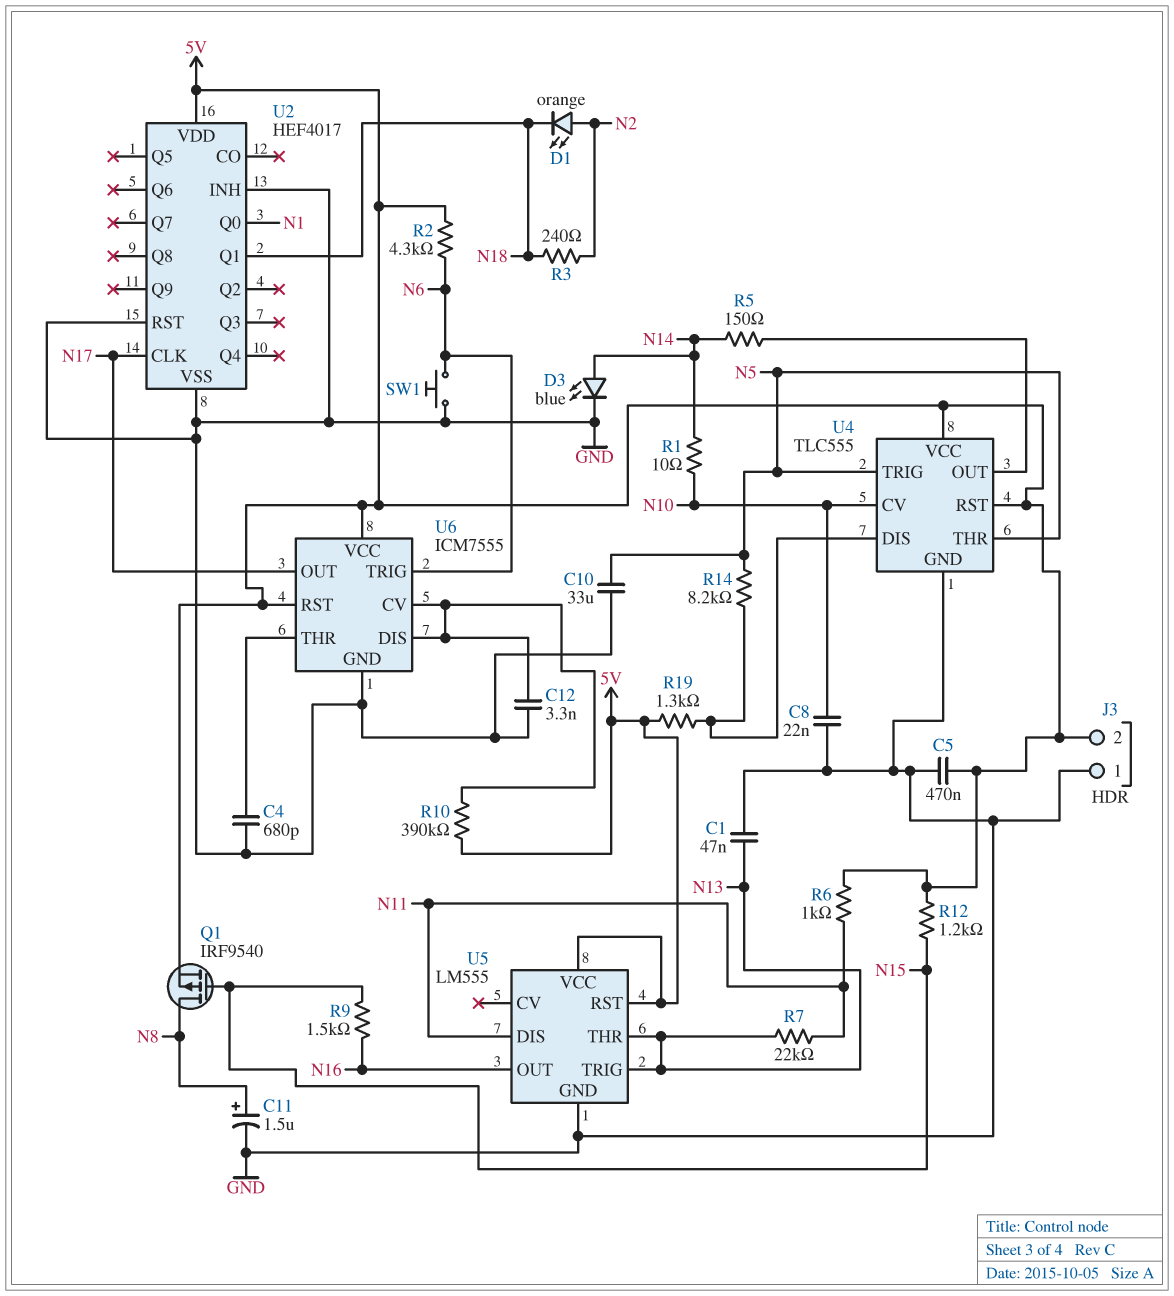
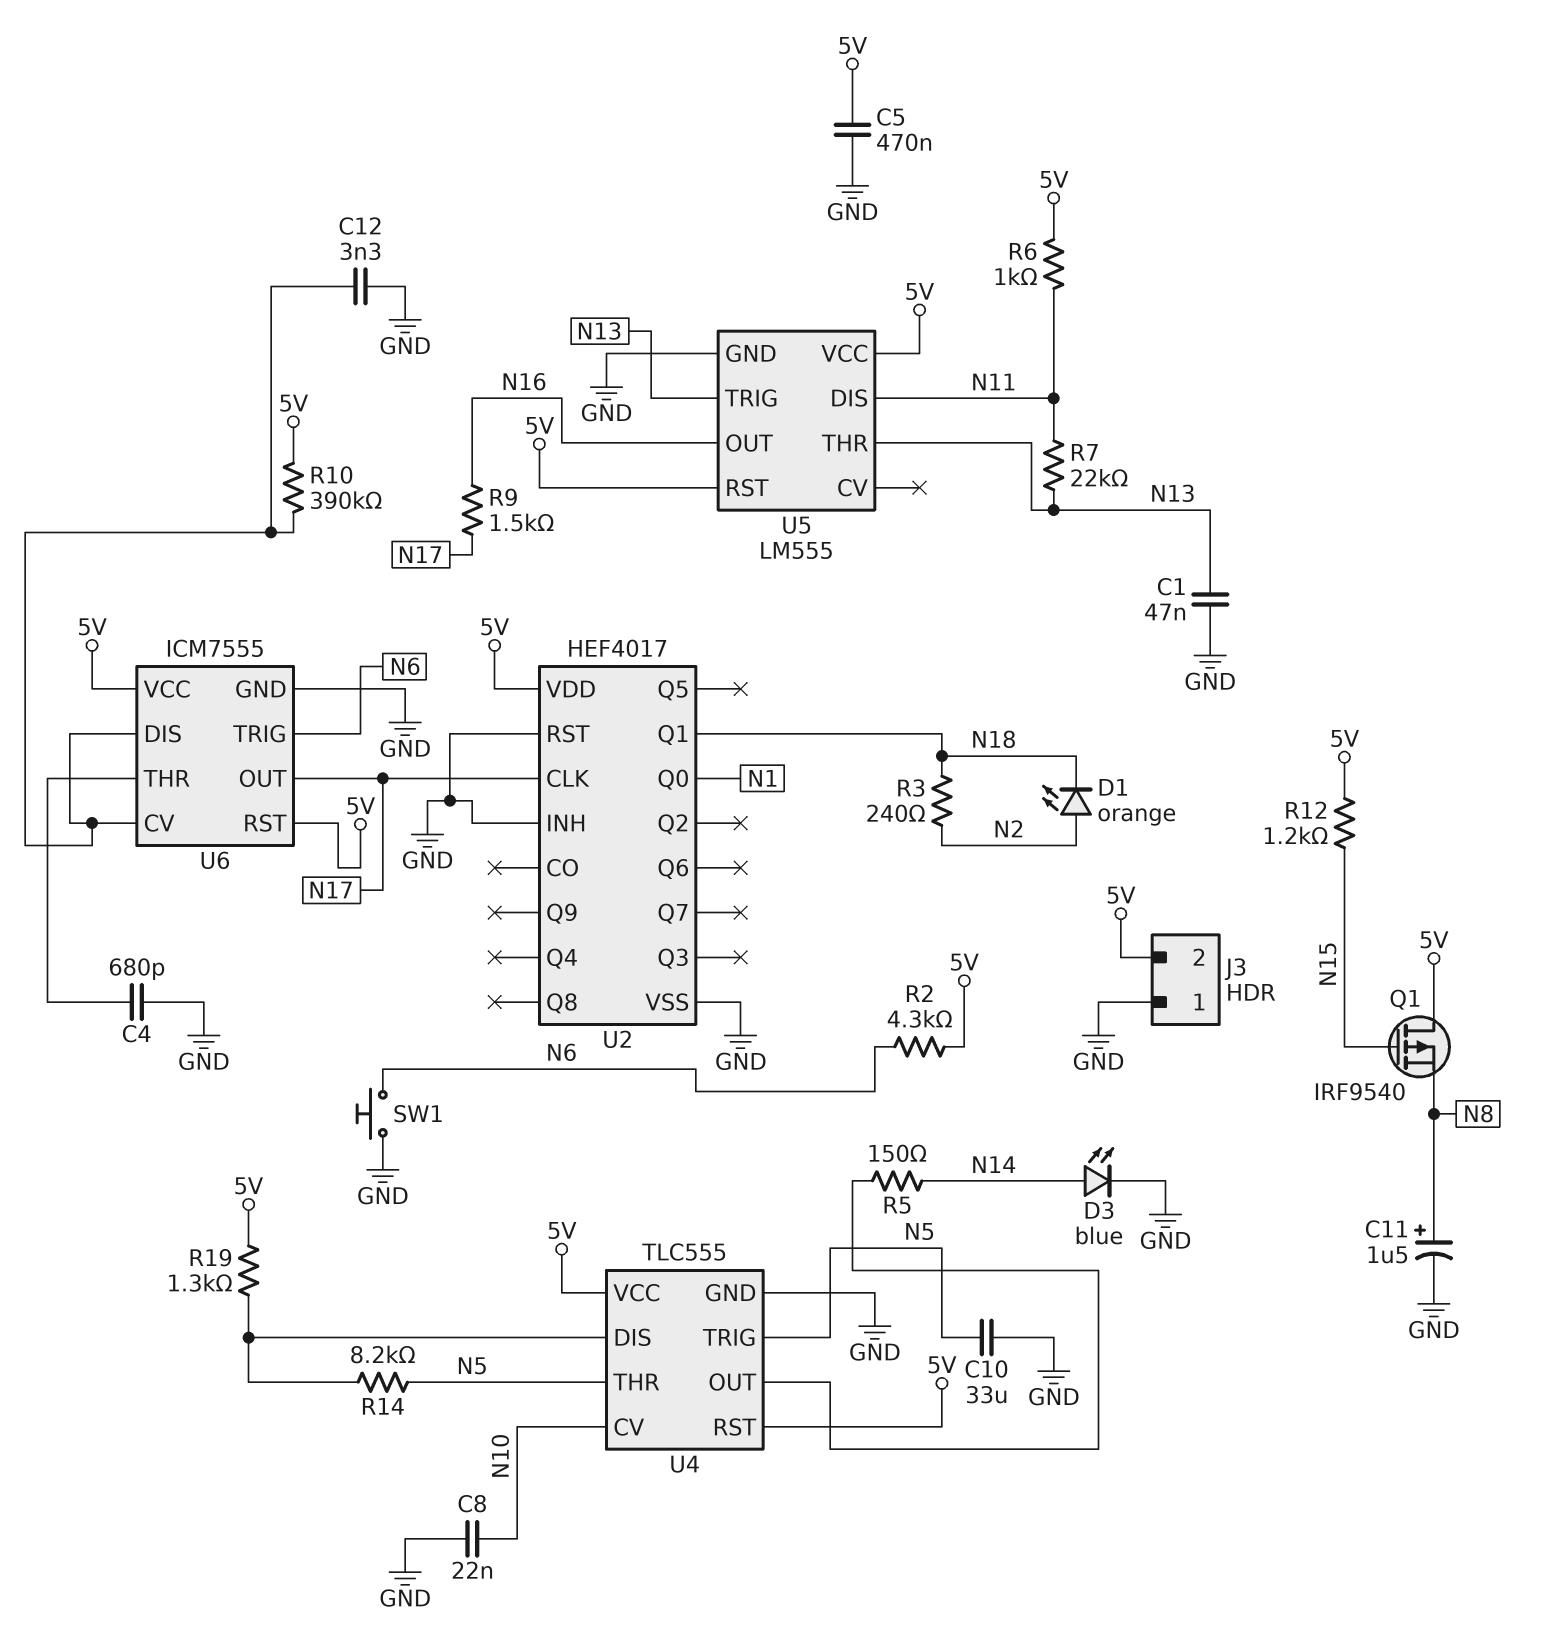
Q1: PMOS IRF9540 (G N15, D N8, S 5V) -> PMOS IRF9540 (G N15, D 5V, S N8)
R1: 10 (N10, N14) -> none
R9: 1.5k (N15, N16) -> 1.5k (N16, N17)

